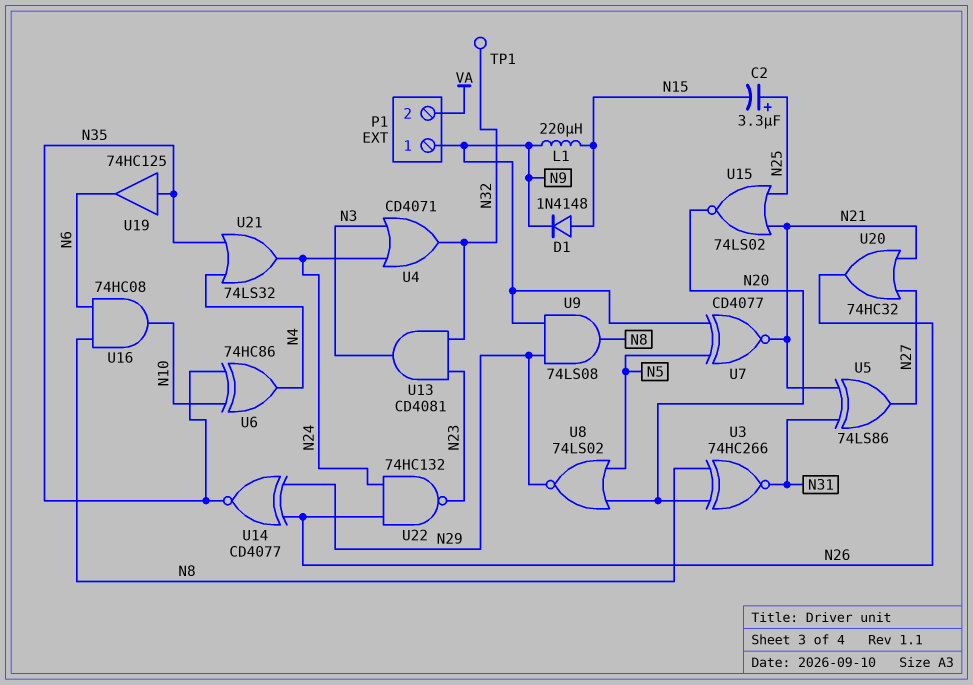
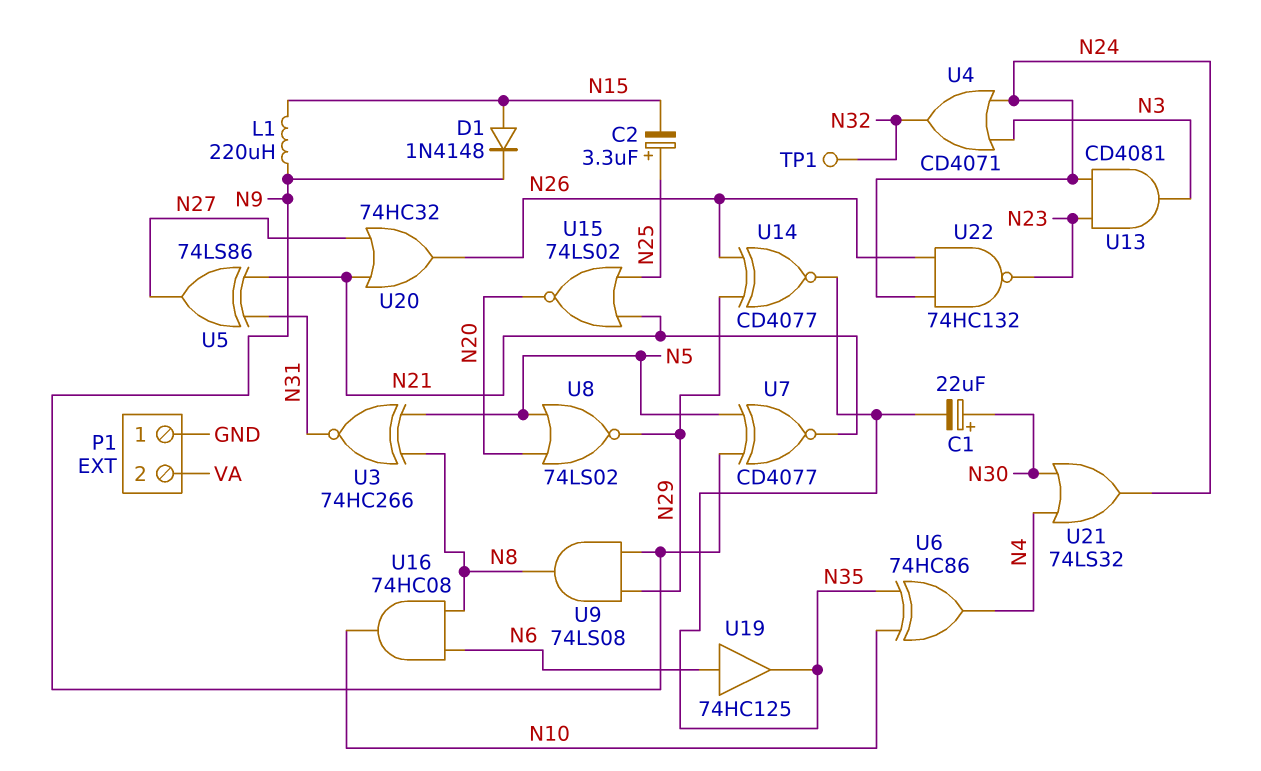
C1: none -> 22uF (plus N30, minus N35)
P1 pin 1: N9 -> GND
U3: XNOR 74HC266 (in N8, in N20, out N31) -> XNOR 74HC266 (in N5, in N8, out N31)
U13: AND CD4081 (in N23, in N32, out N3) -> AND CD4081 (in N23, in N24, out N3)
U19: buffer 74HC125 (in N35, out N6) -> buffer 74HC125 (in N6, out N35)
U21: OR 74LS32 (in N4, in N35, out N24) -> OR 74LS32 (in N4, in N30, out N24)

